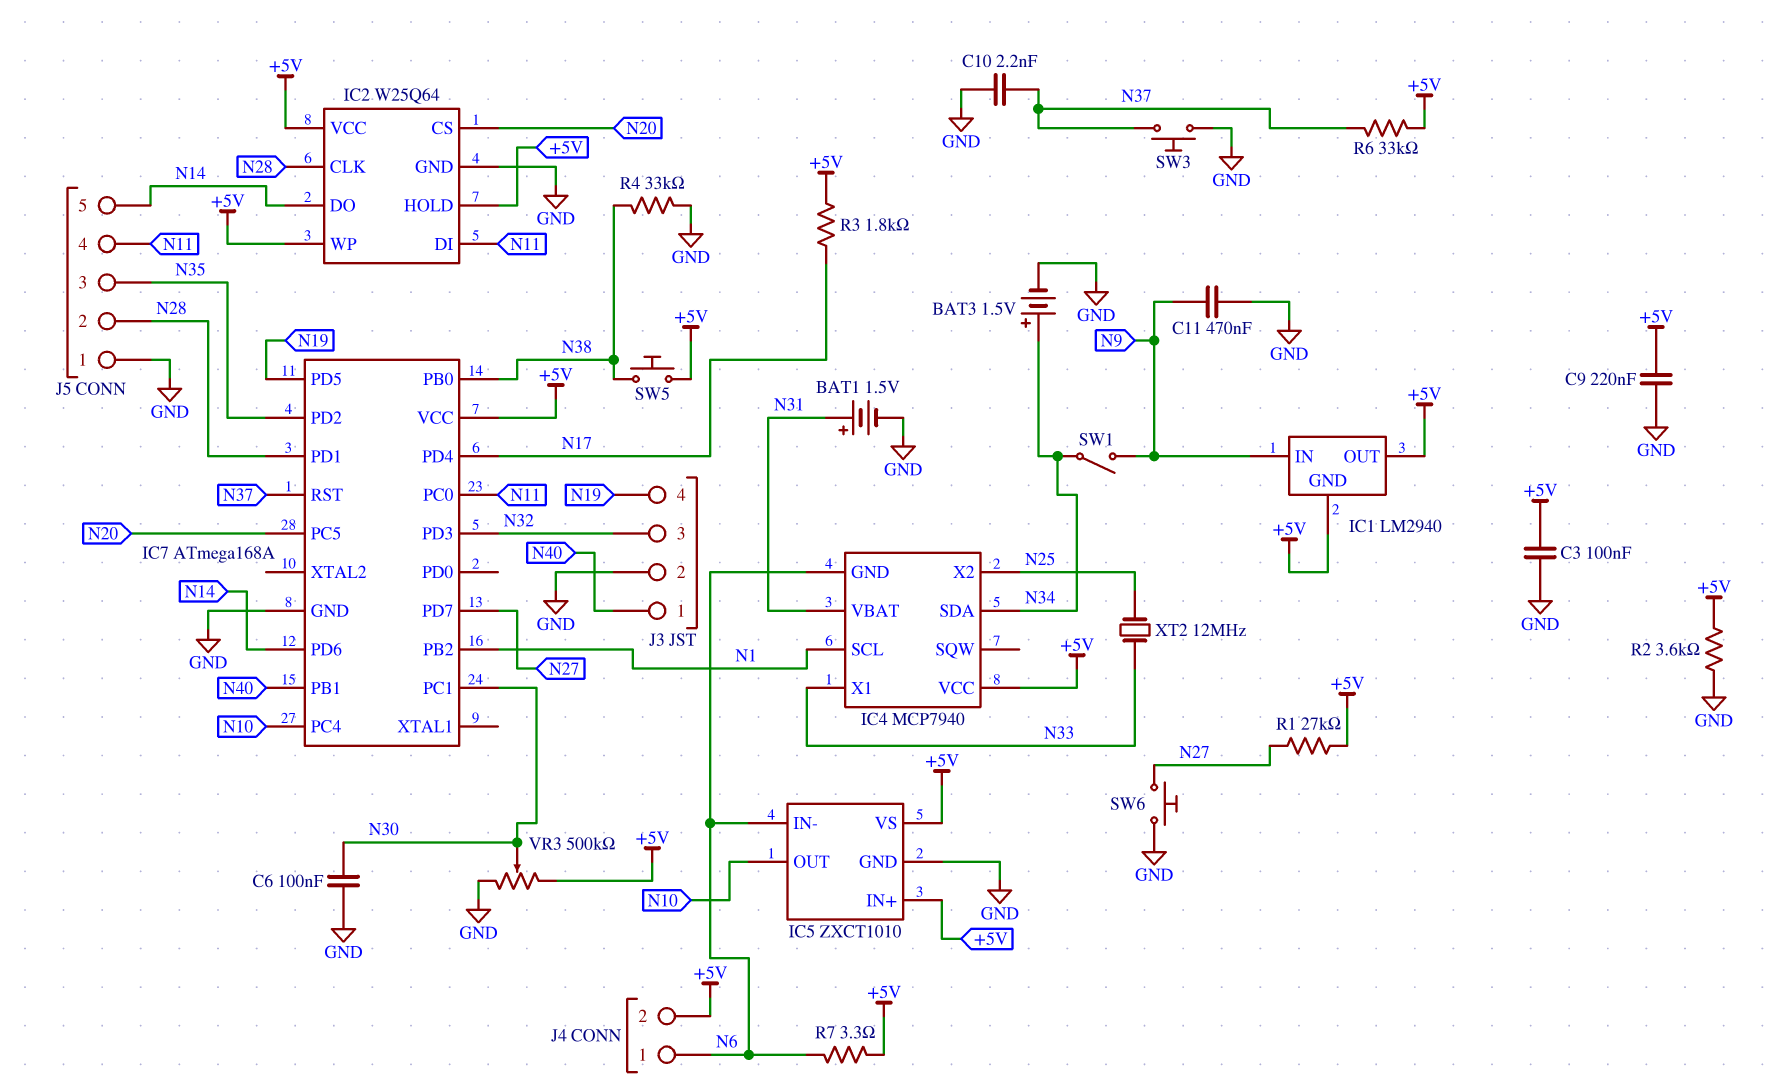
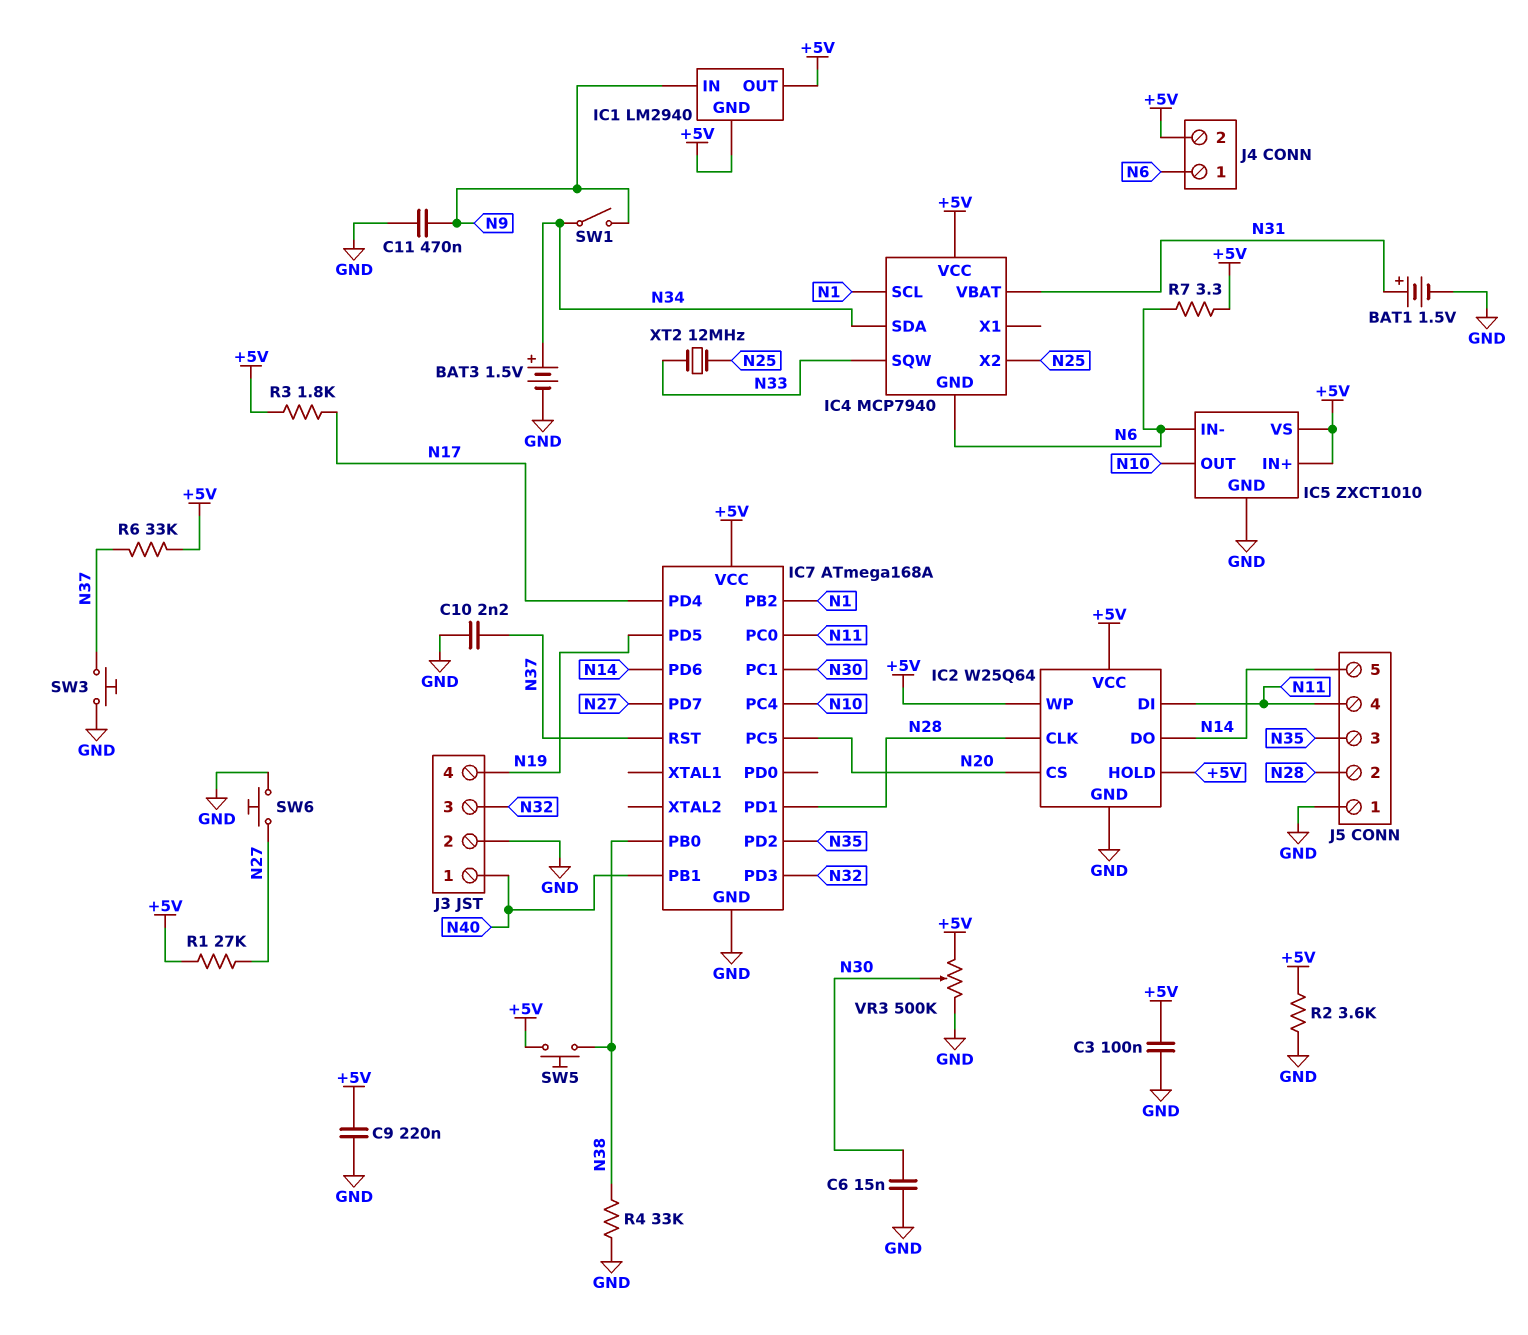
C6: 100nF (GND, N30) -> 15nF (GND, N30)
IC4 pin SQW: none -> N33
IC4 pin X1: N33 -> none

